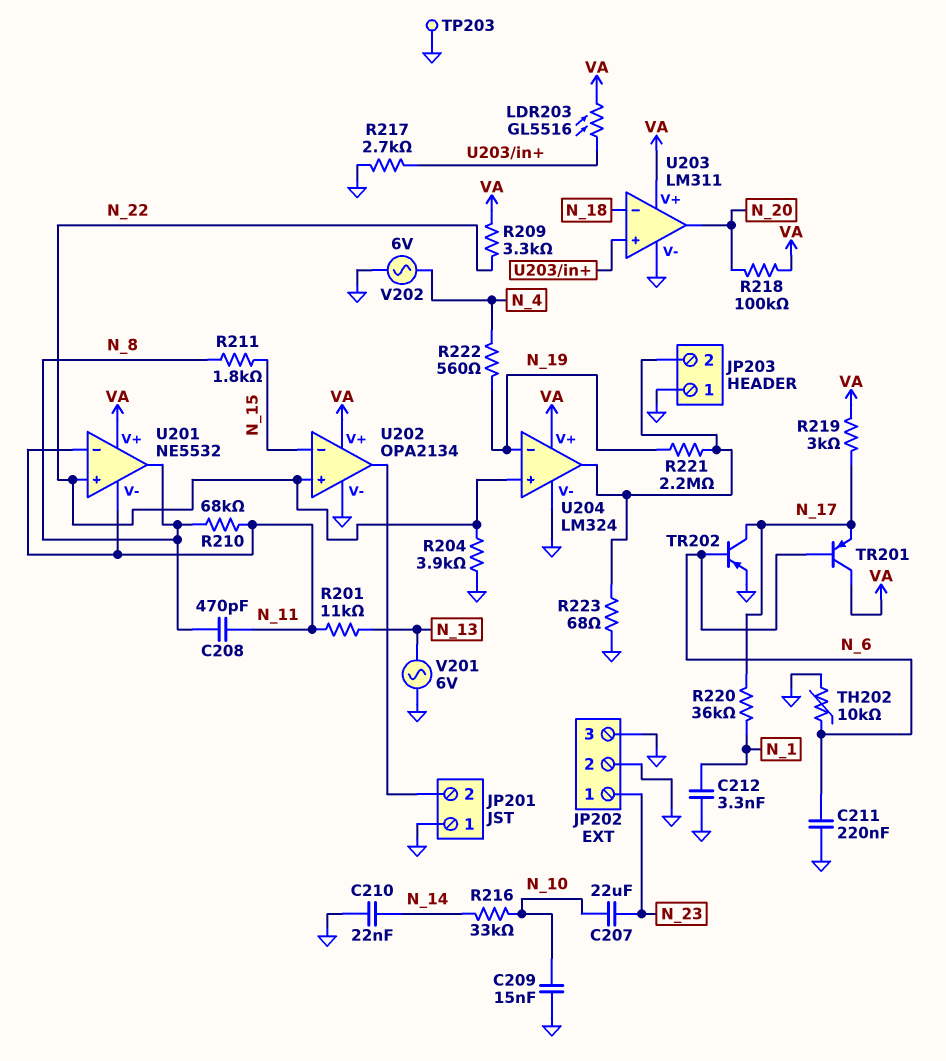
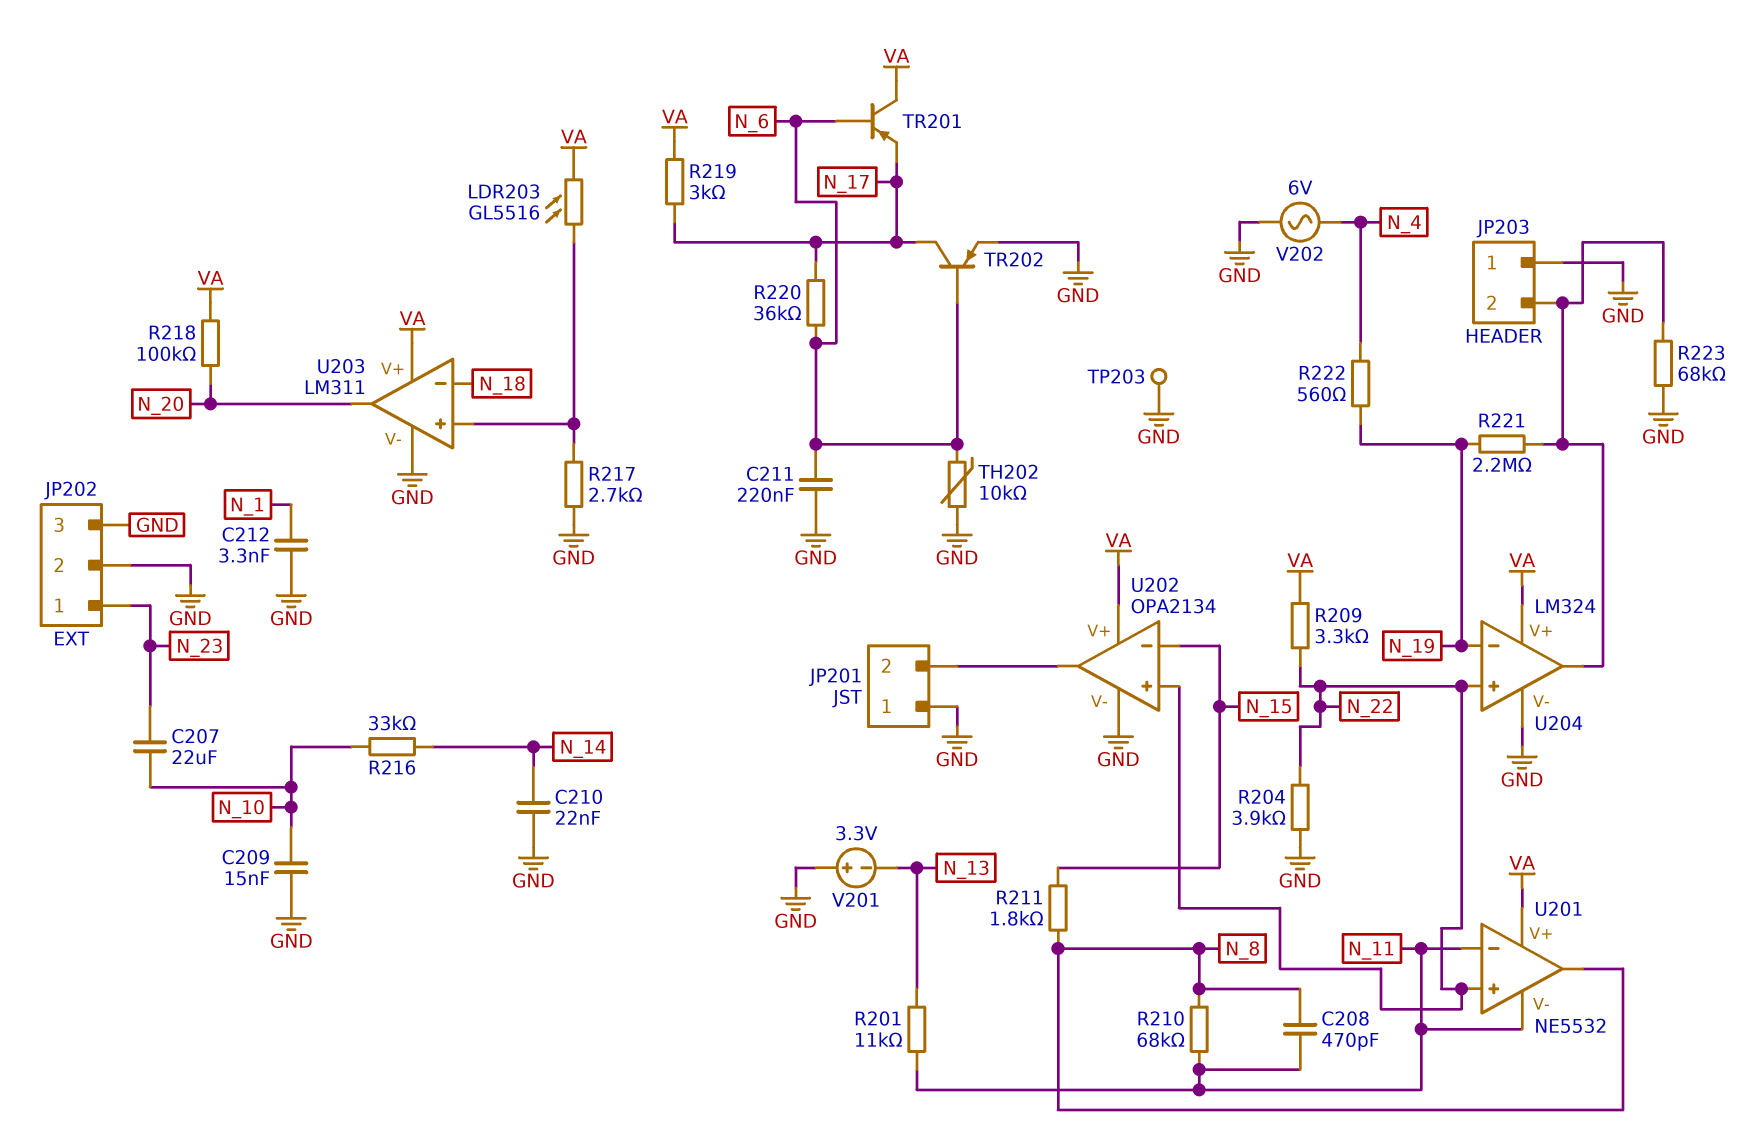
R220: 36k (N_1, N_17) -> 36k (N_6, N_17)
R223: 68 (GND, JP203/2) -> 68k (GND, JP203/2)
V201: AC 6V (GND, N_13) -> 3.3V (plus GND, minus N_13)

